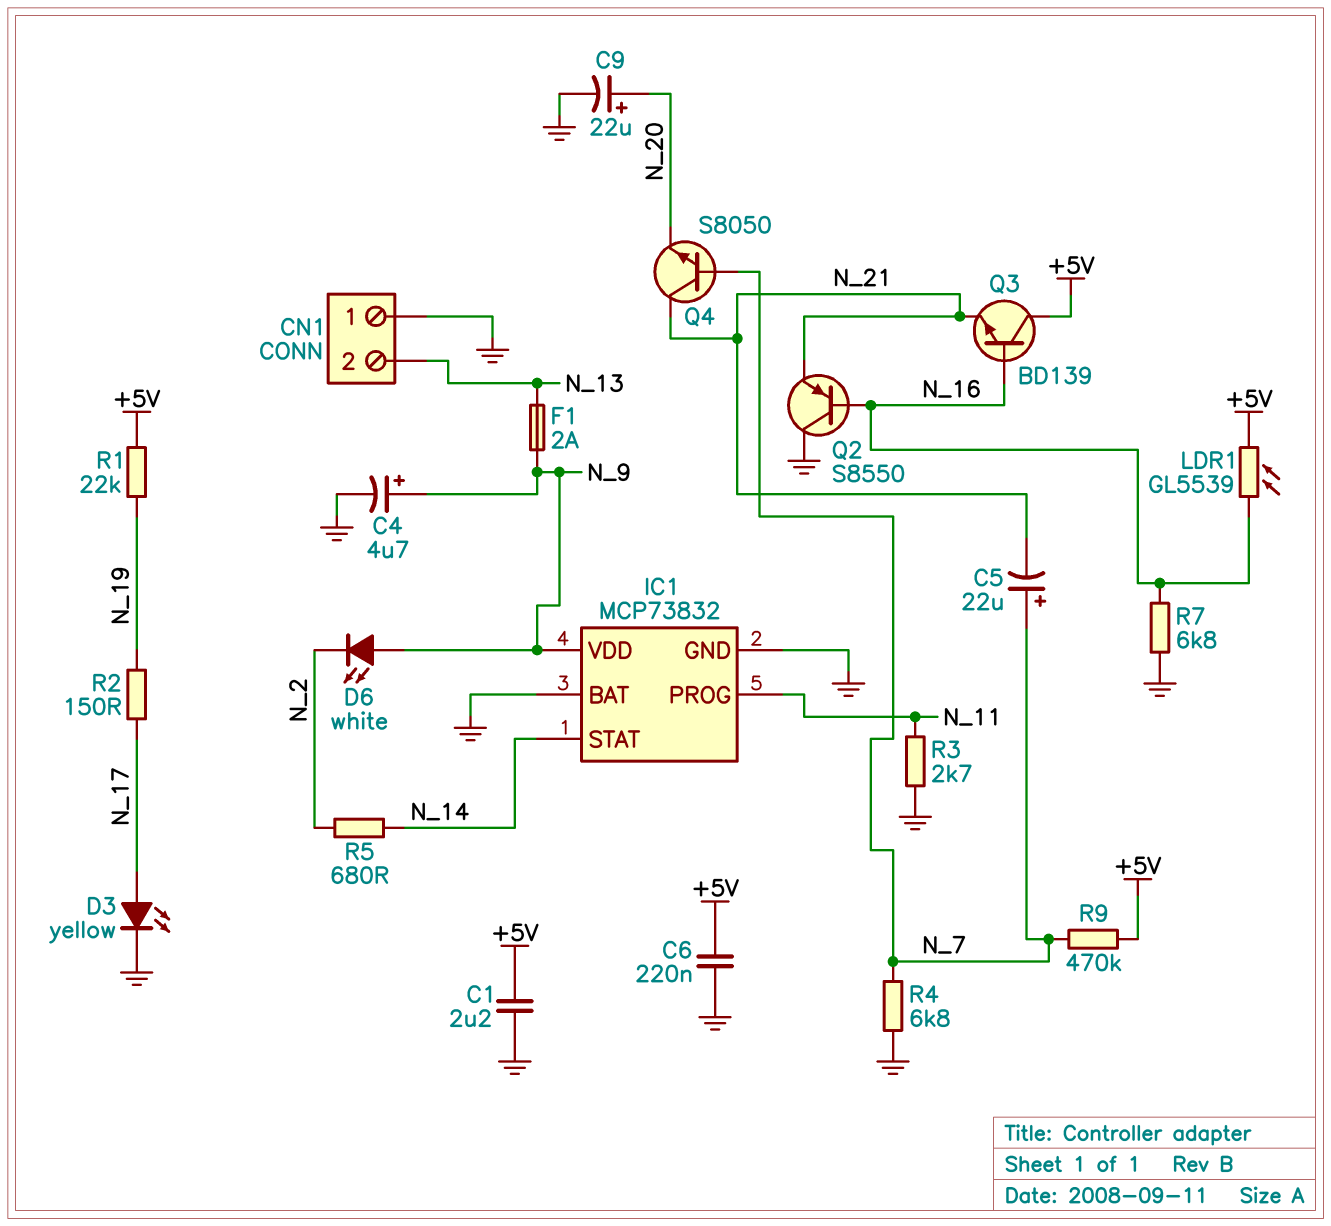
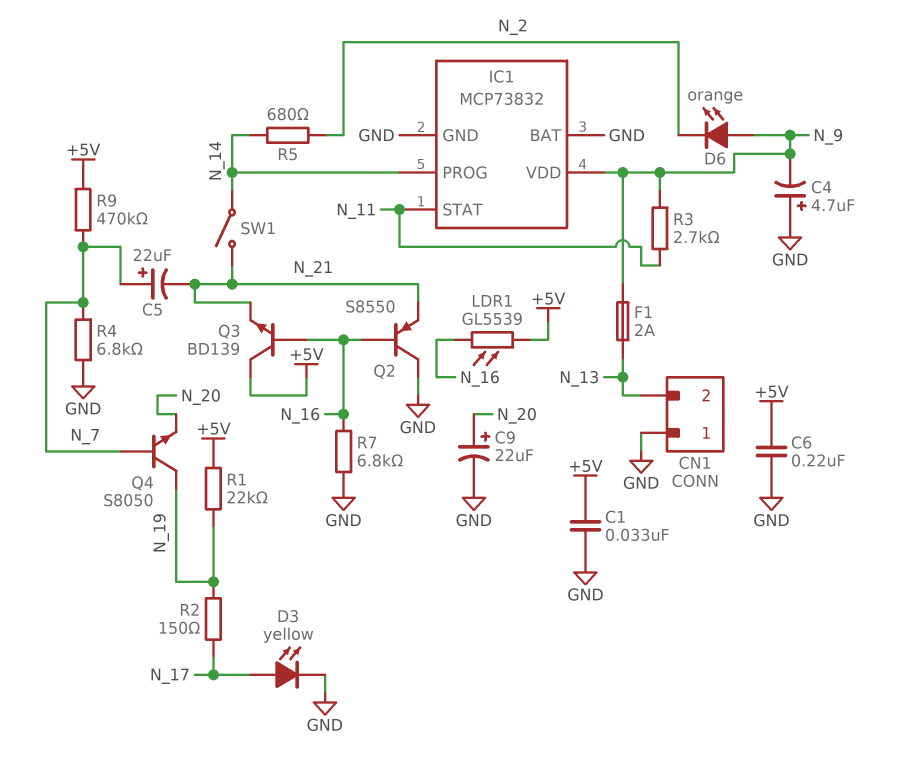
C1: 2.2uF (+5V, GND) -> 33nF (+5V, GND)
C4: 4.7uF (plus N_9, minus GND) -> 4.7uF (plus GND, minus N_9)
D6: LED white (A N_9, K N_2) -> LED orange (A N_9, K N_2)
IC1 pin PROG: N_11 -> N_14
IC1 pin STAT: N_14 -> N_11
Q4: NPN S8050 (B N_7, C N_21, E N_20) -> NPN S8050 (B N_7, C N_19, E N_20)
R3: 2.7k (GND, N_11) -> 2.7k (N_9, N_11)
SW1: none -> switch (N_14, N_21)

